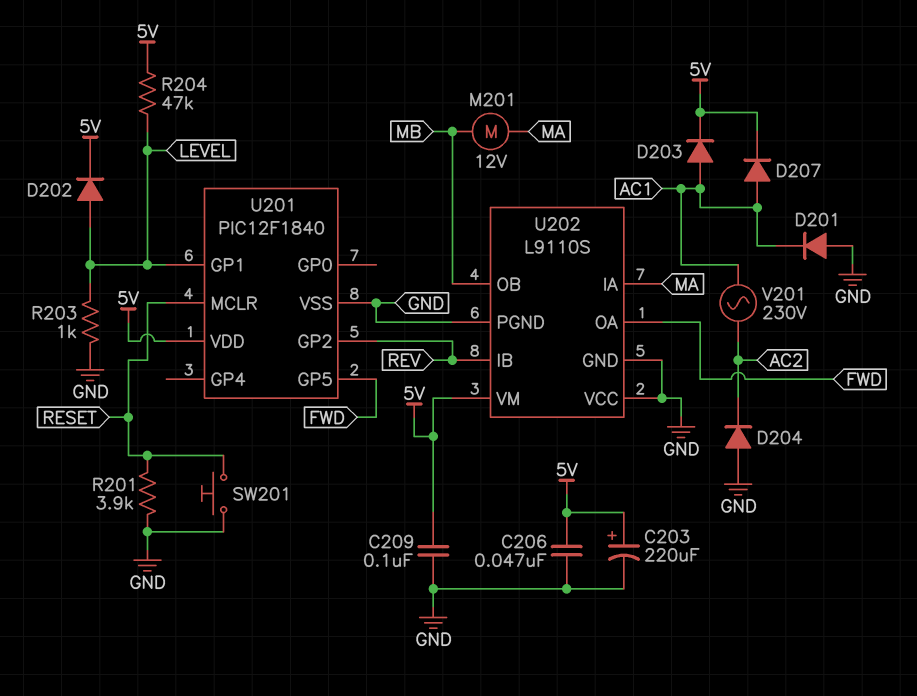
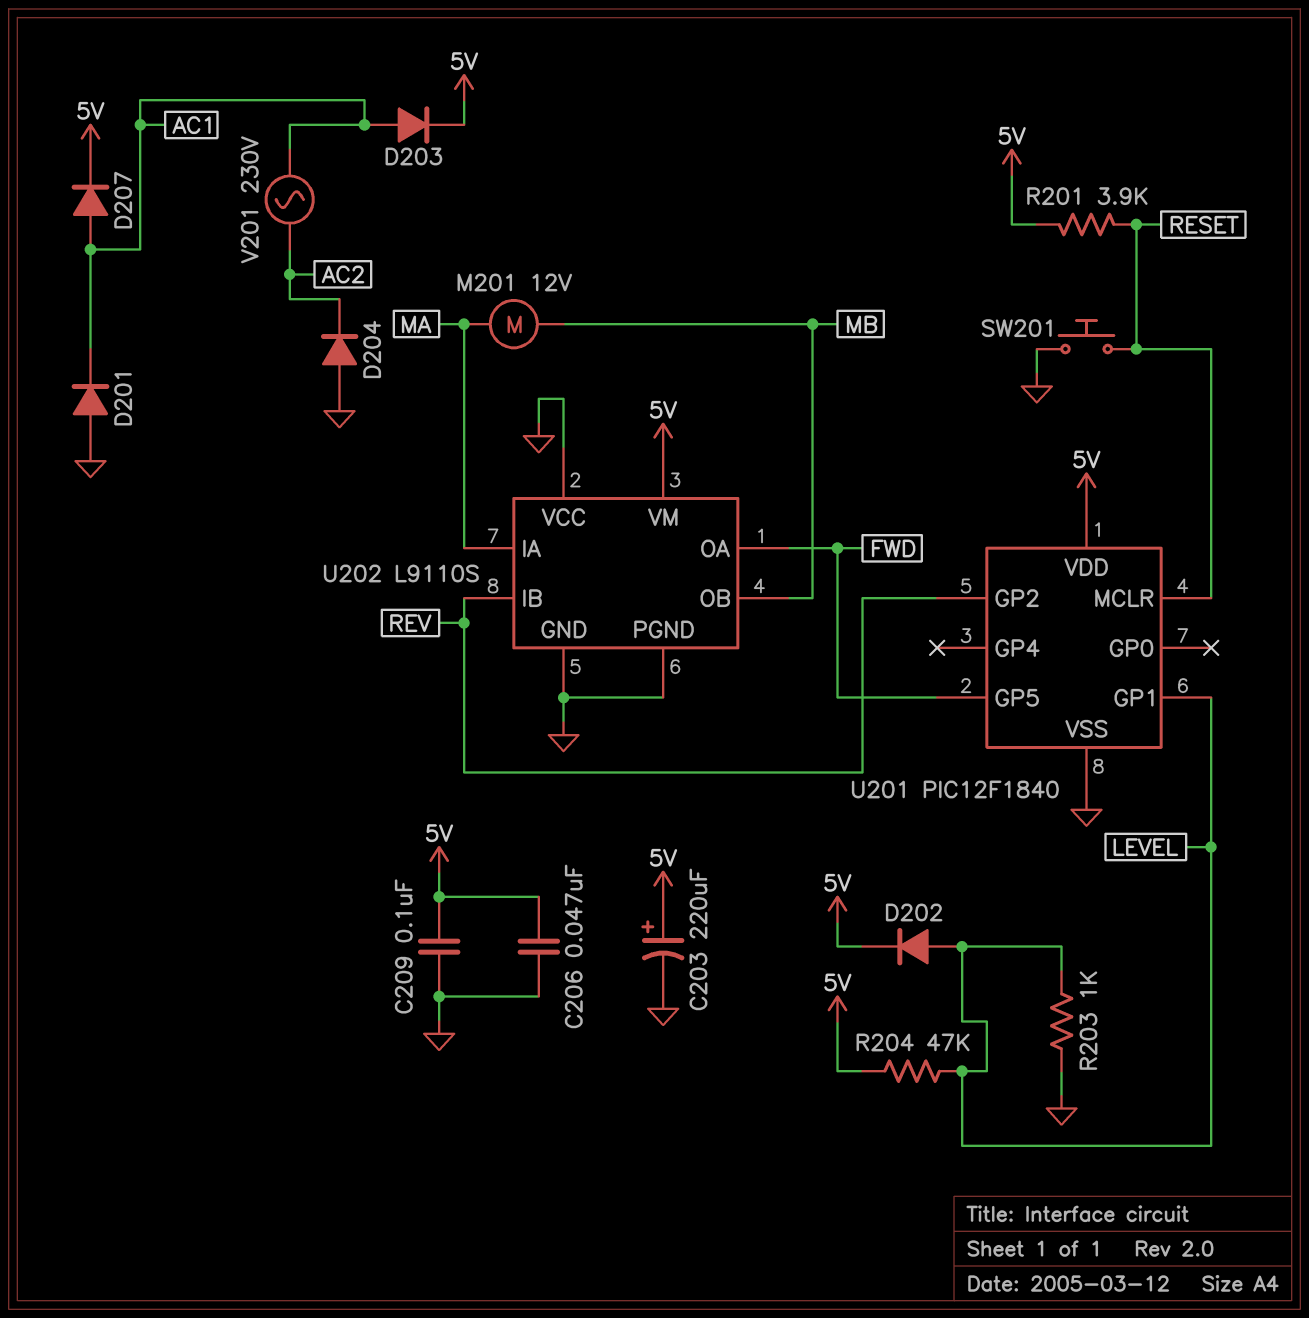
R201: 3.9k (GND, RESET) -> 3.9k (5V, RESET)

